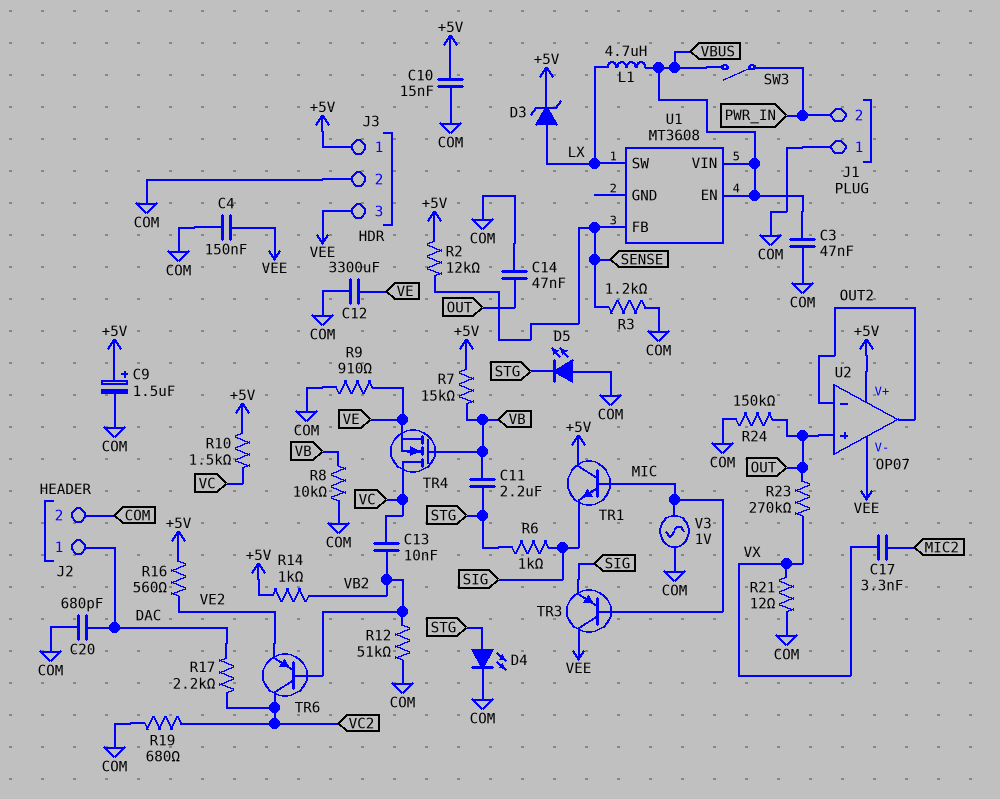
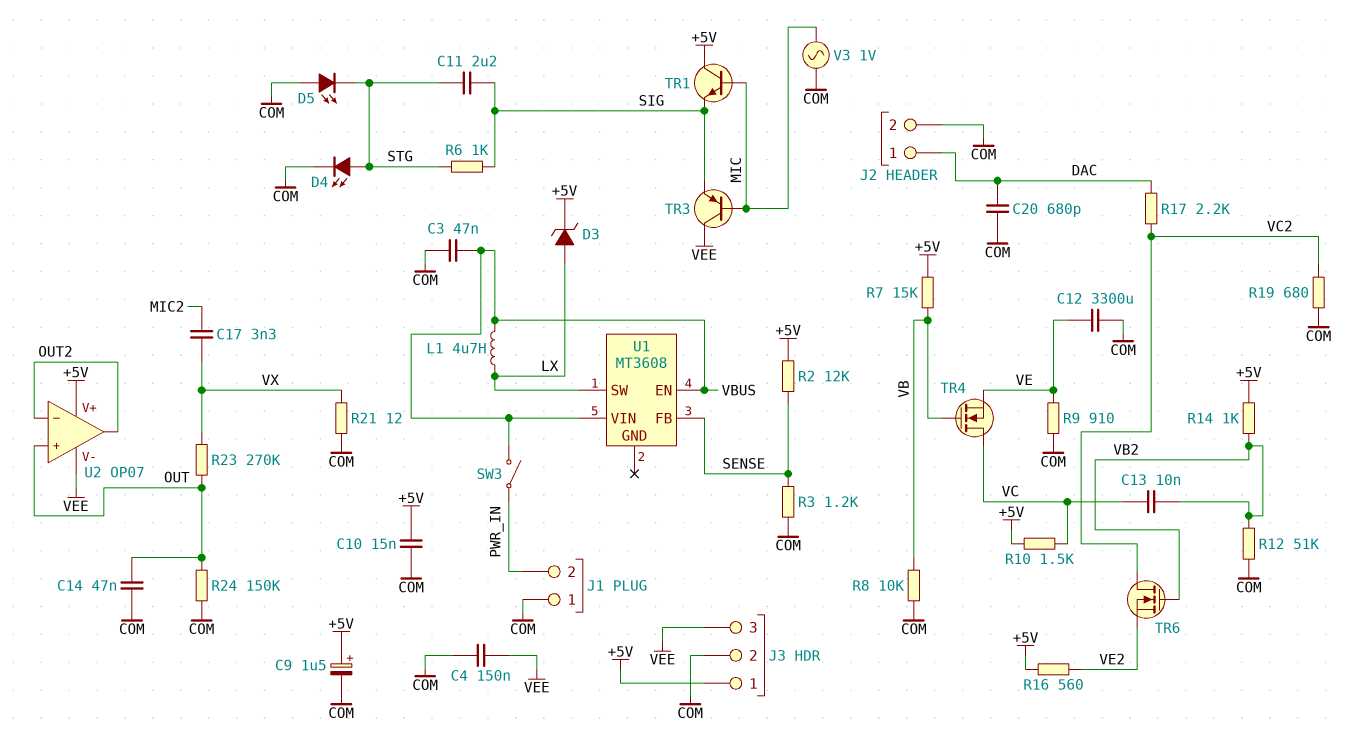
C11: 2.2uF (STG, VB) -> 2.2uF (SIG, STG)
TR6: PNP (B VB2, C VC2, E VE2) -> NMOS (G VB2, D VC2, S VE2)

